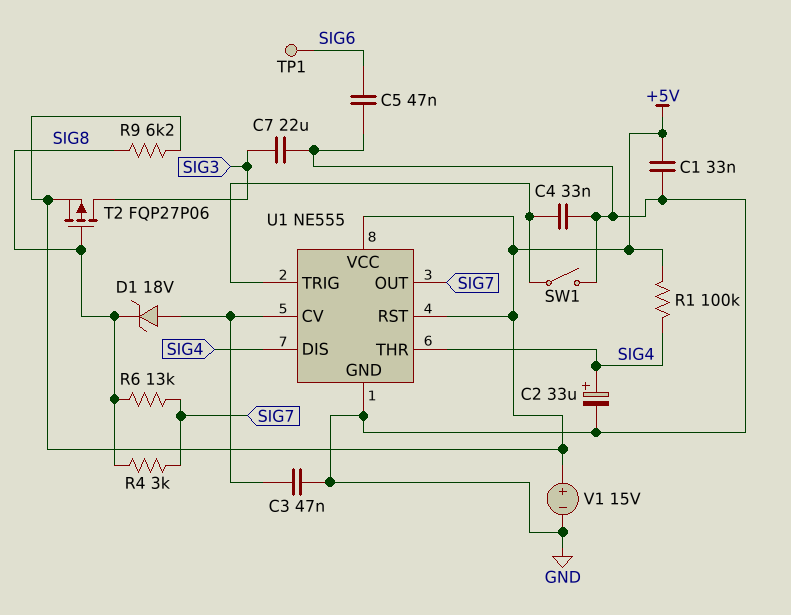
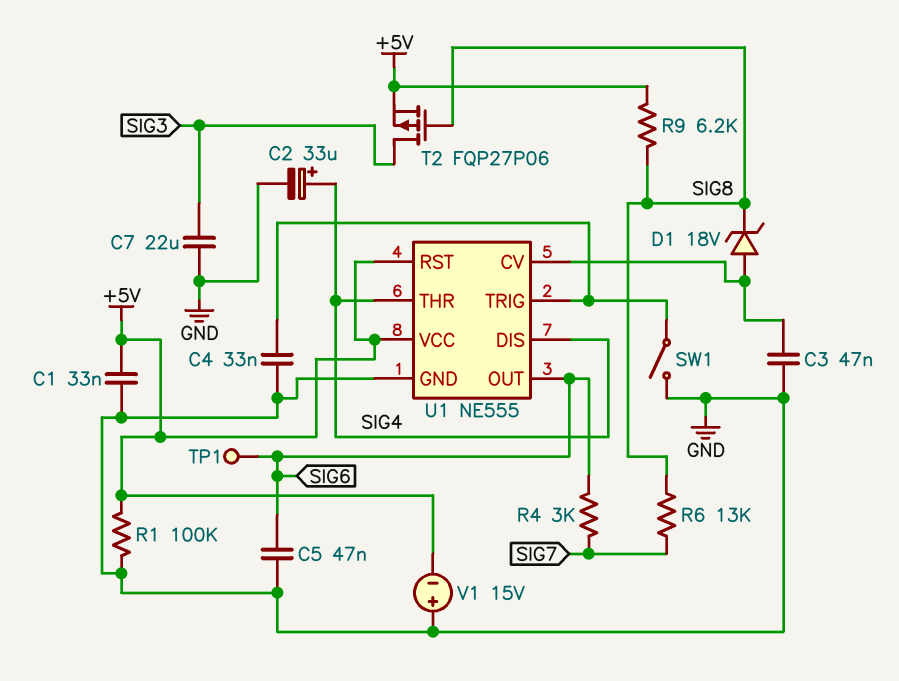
R1: 100k (+5V, SIG4) -> 100k (+5V, GND)
R4: 3k (SIG7, SIG8) -> 3k (SIG6, SIG7)
U1 pin OUT: SIG7 -> SIG6
V1: 15V (plus +5V, minus GND) -> 15V (plus GND, minus +5V)

